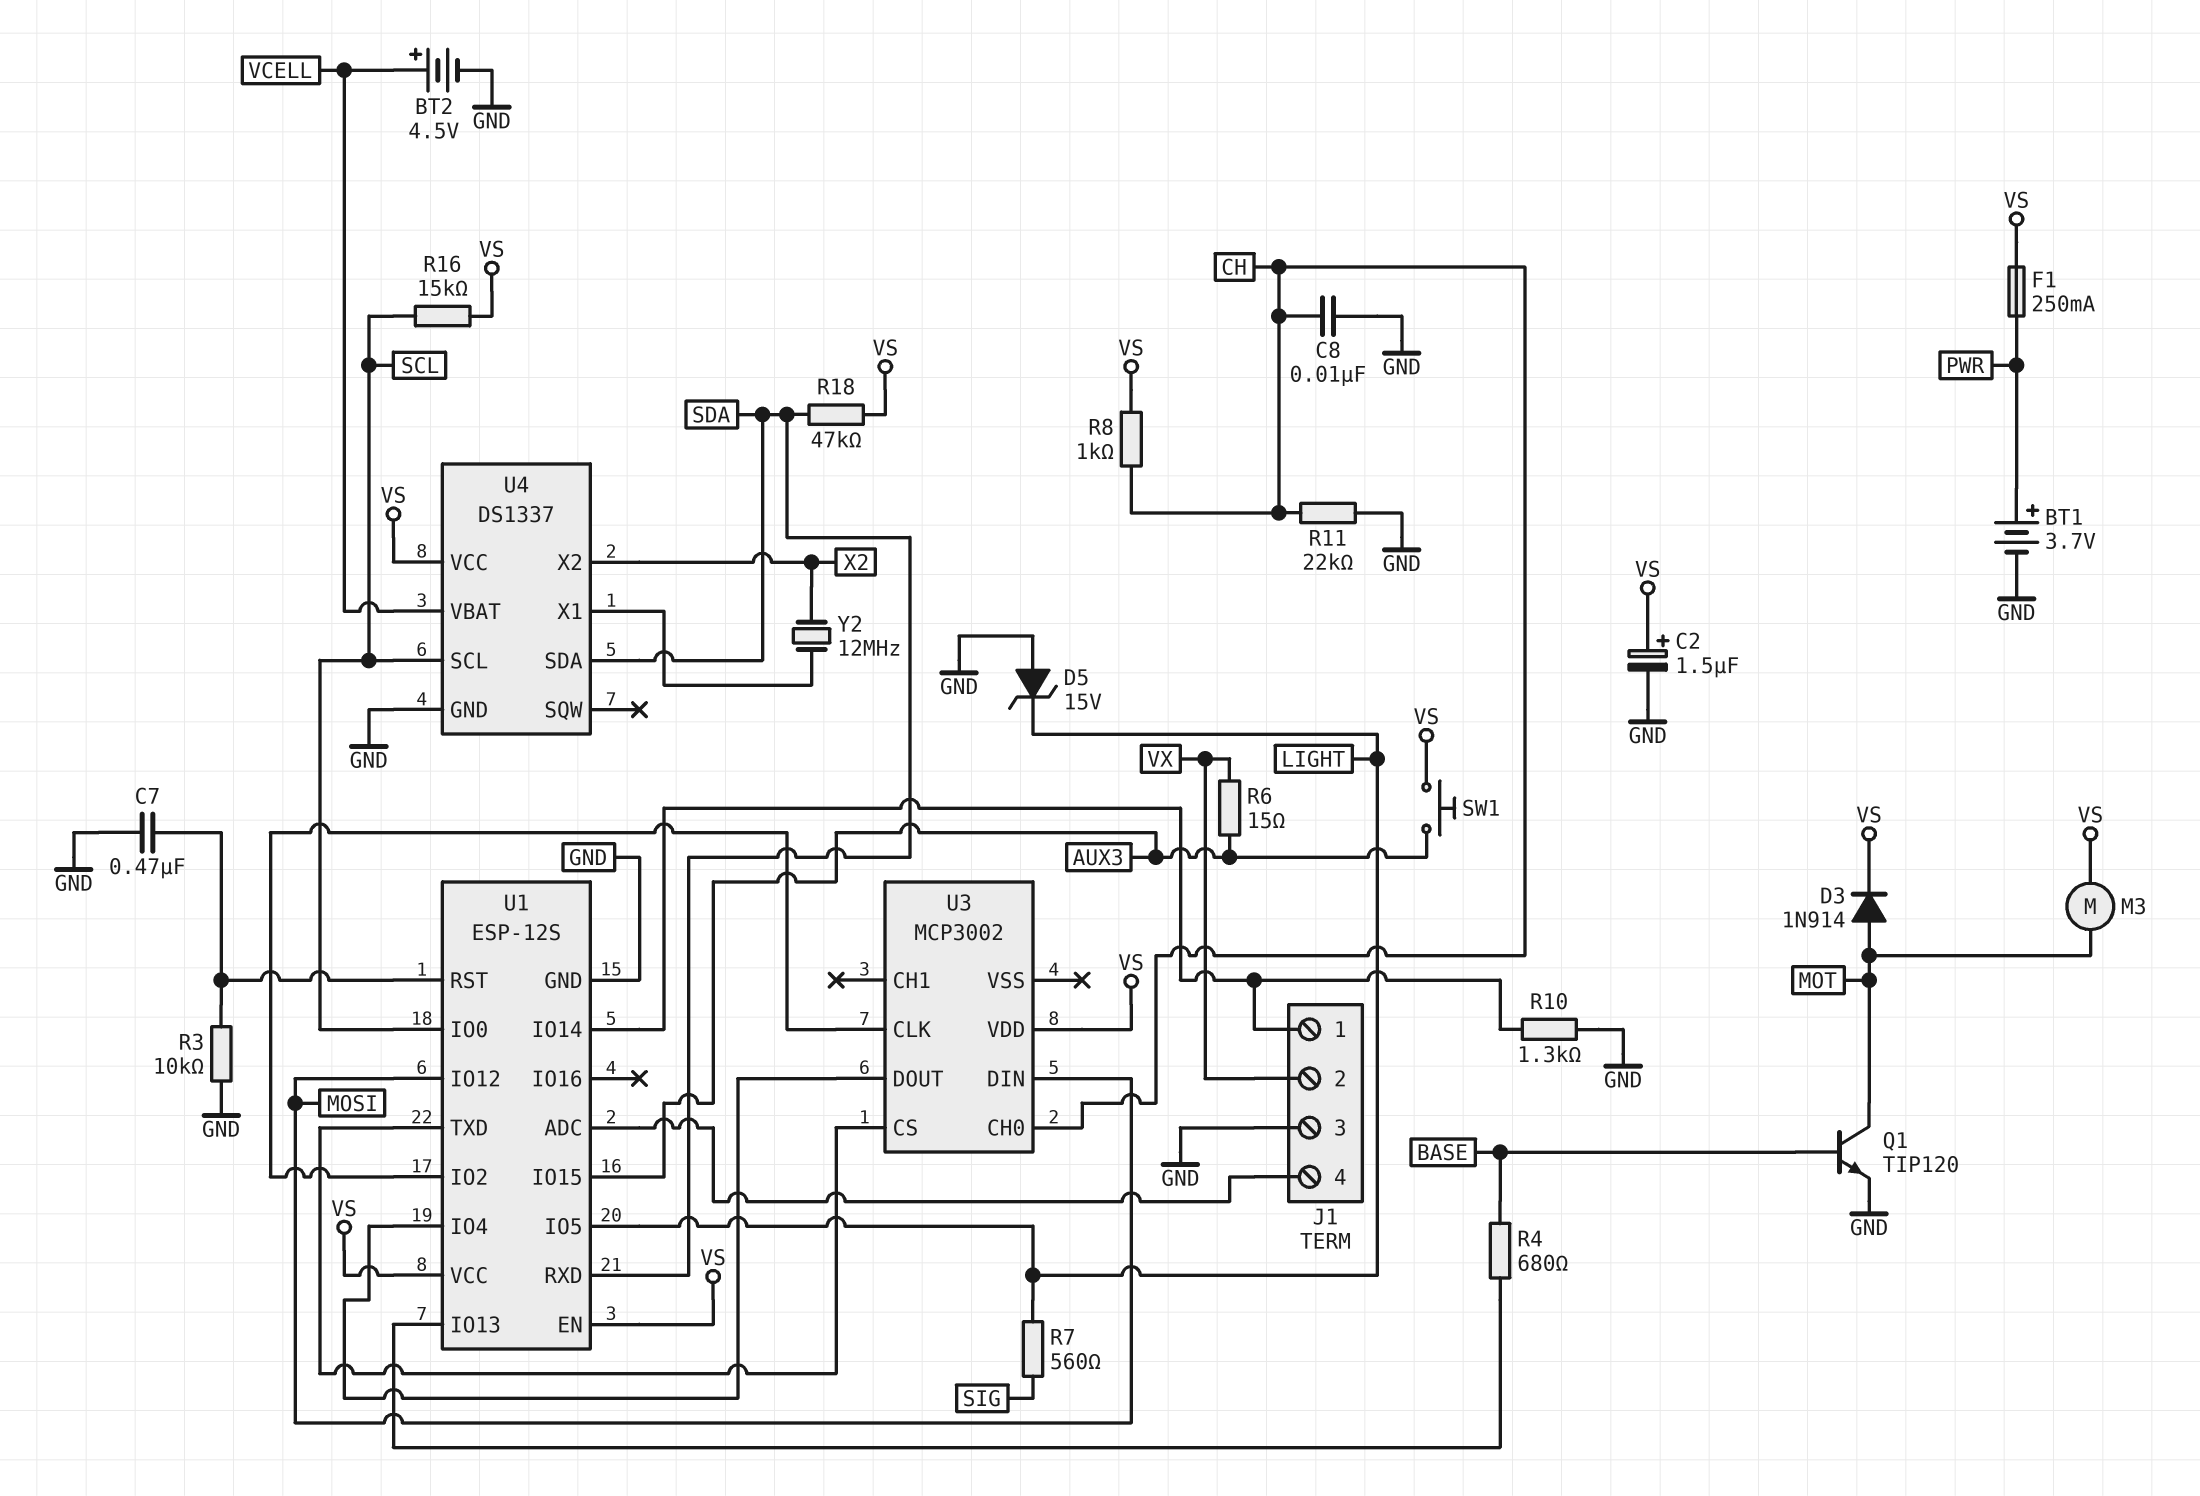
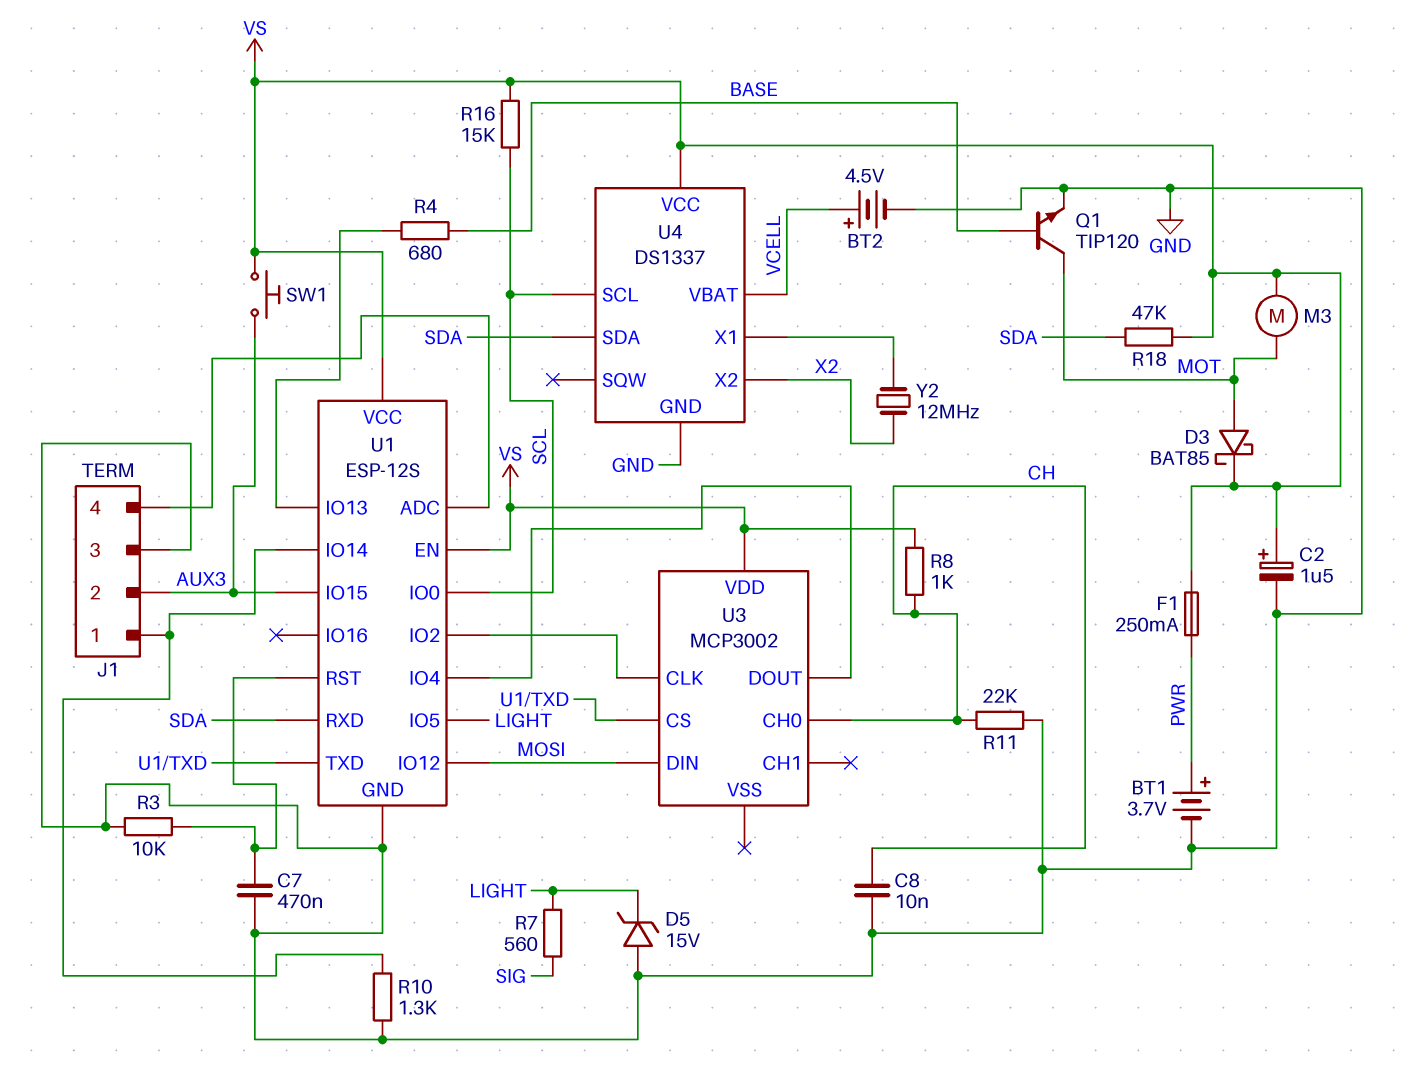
D3: diode 1N914 (A MOT, K VS) -> schottky BAT85 (A MOT, K VS)
J1 pin 2: VX -> AUX3
R6: 15 (AUX3, VX) -> none

